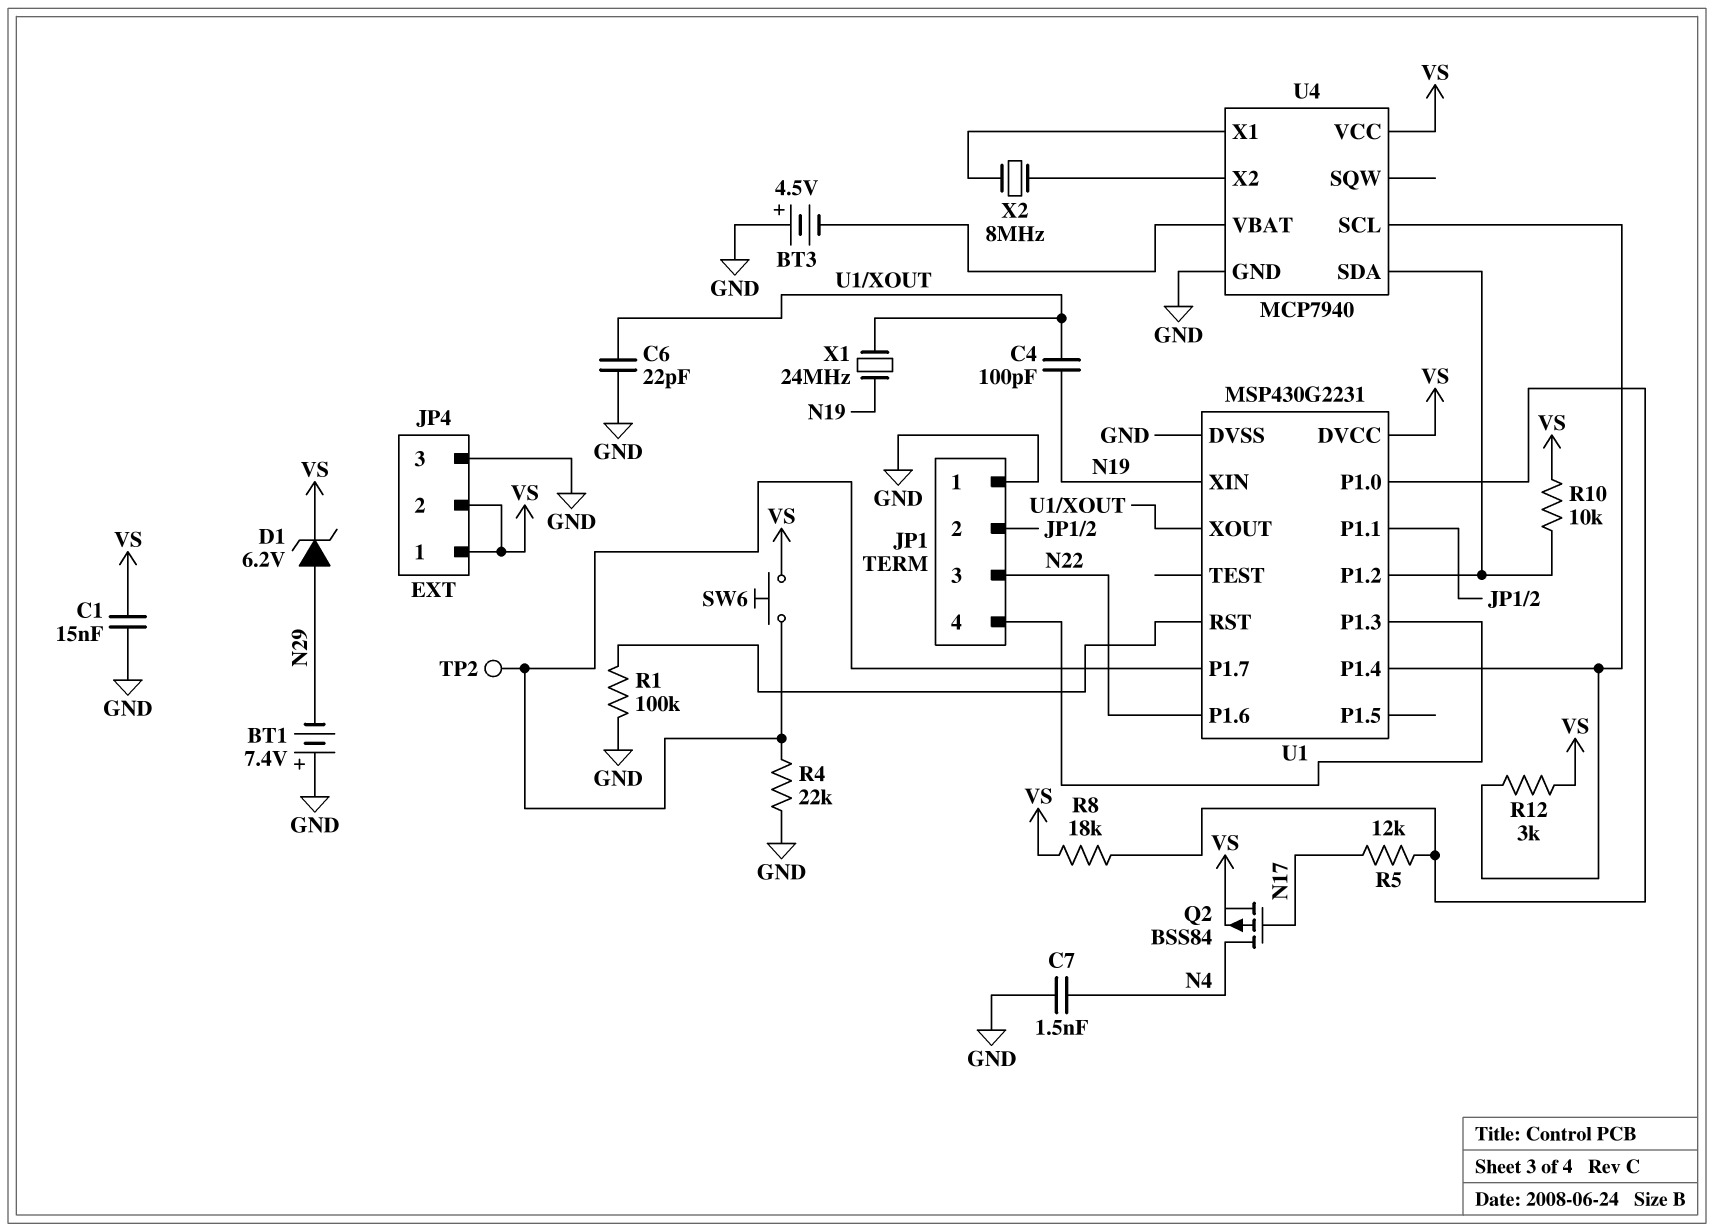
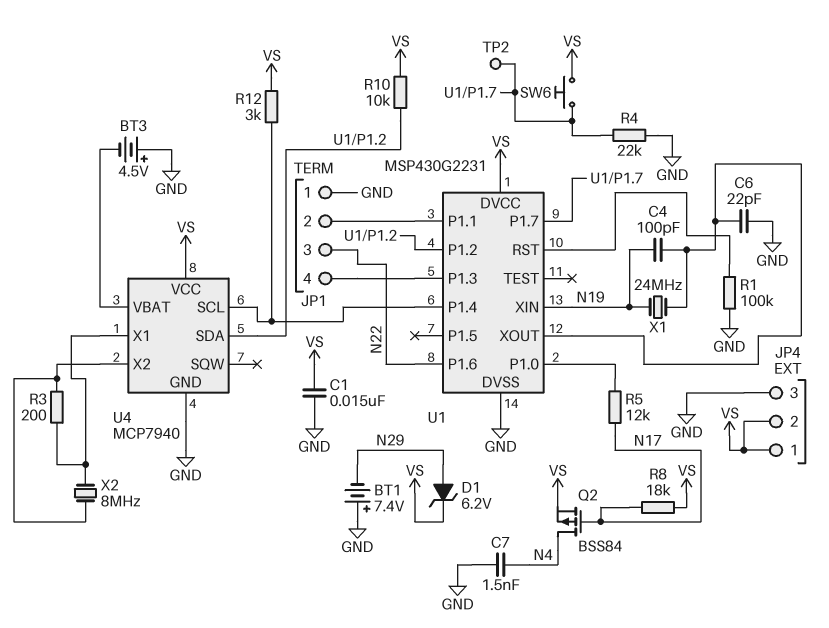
R3: none -> 200 (U4/X1, U4/X2)
R8: 18k (U1/P1.0, VS) -> 18k (N17, VS)

